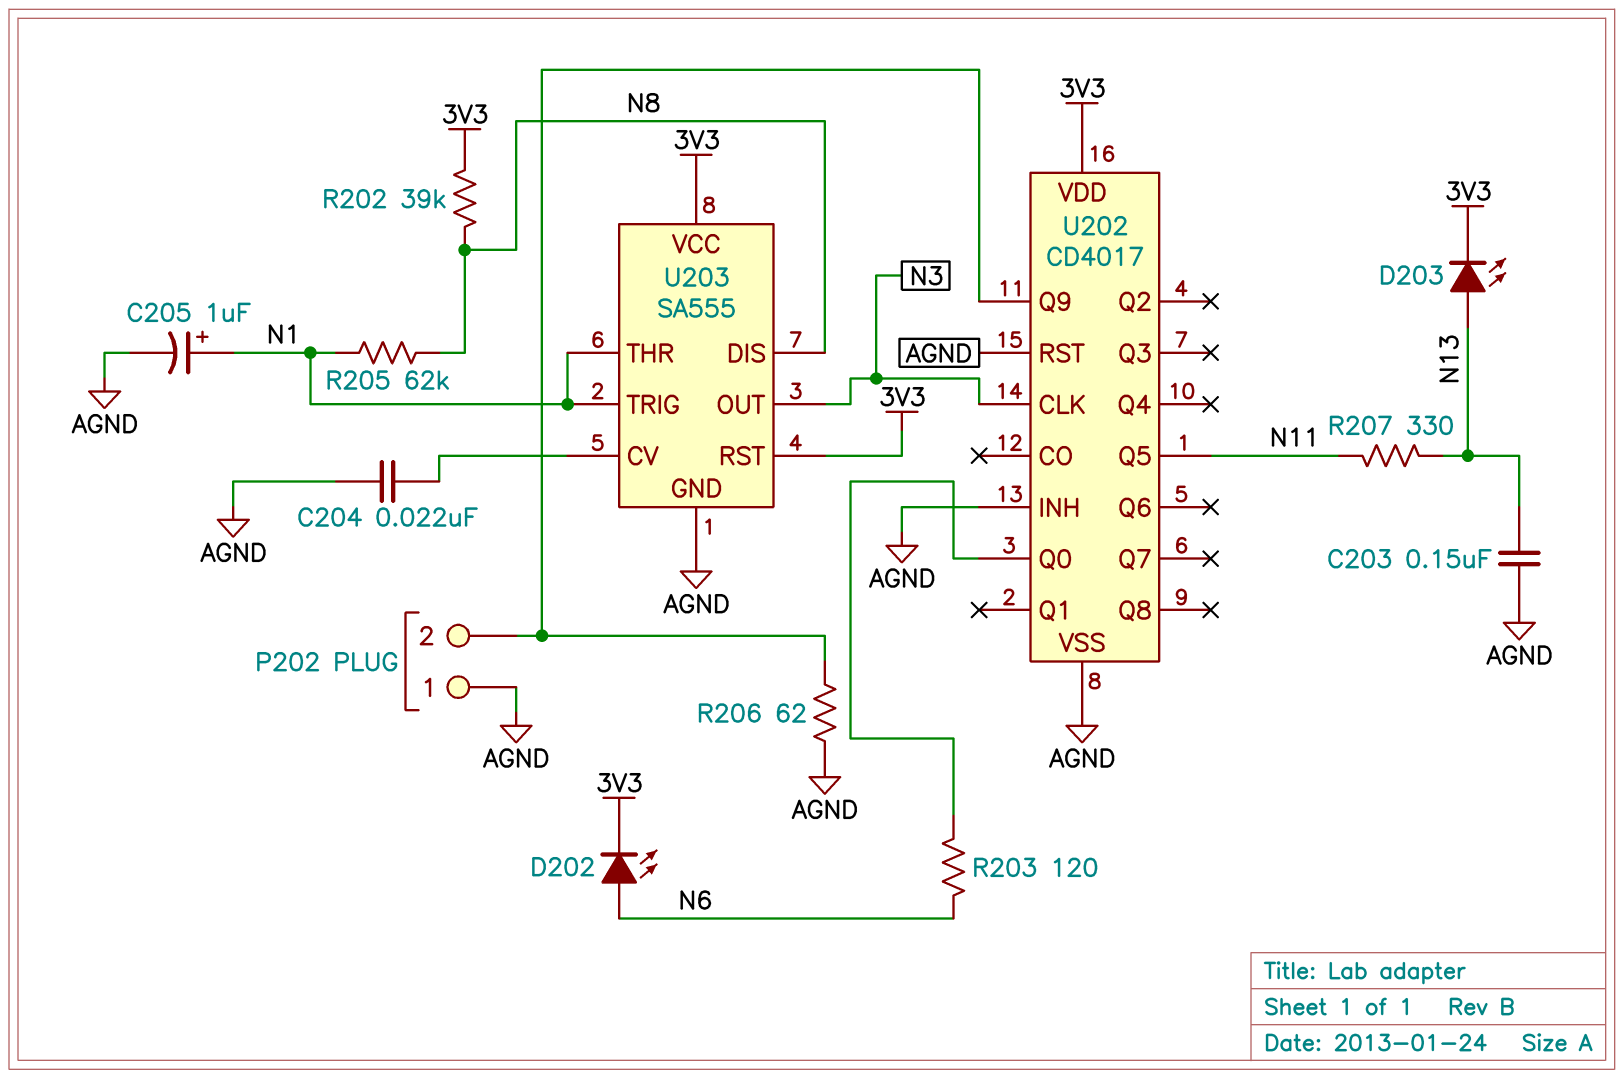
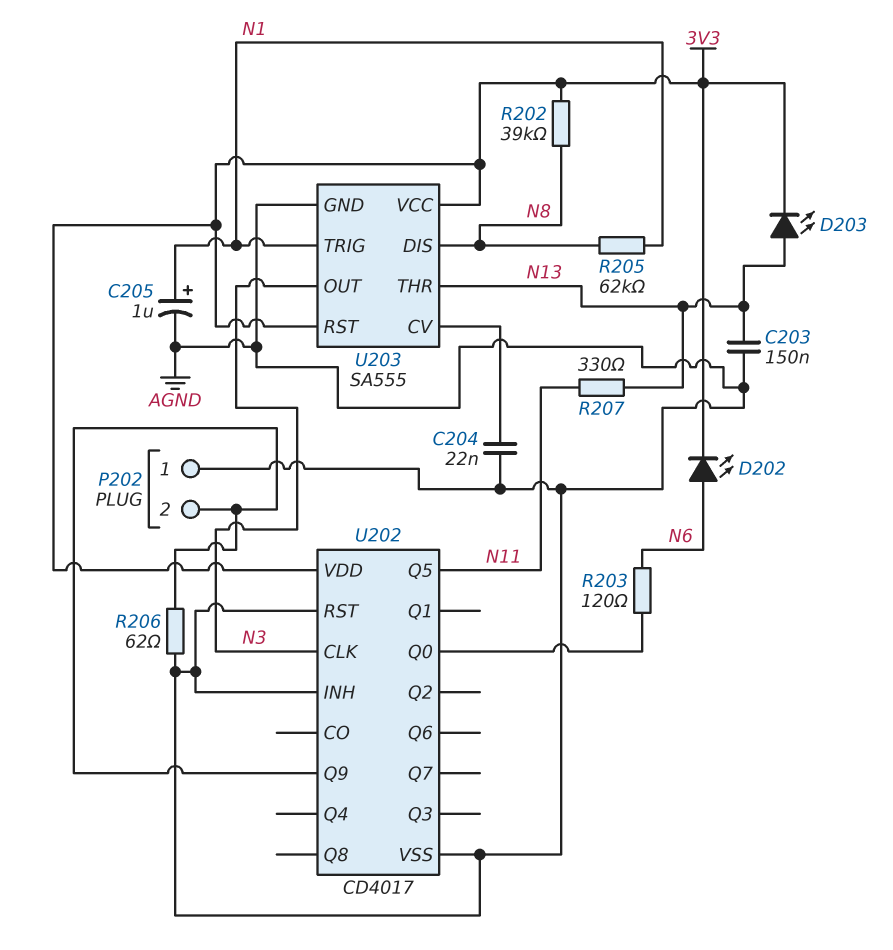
U203 pin THR: N1 -> N13

